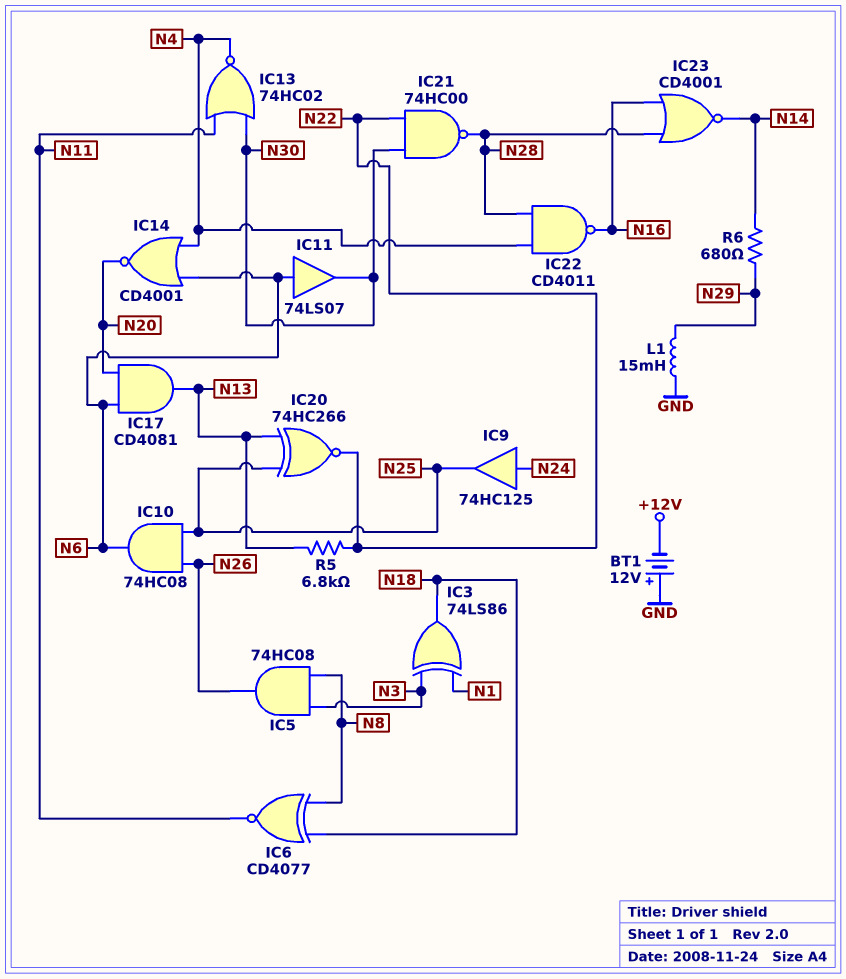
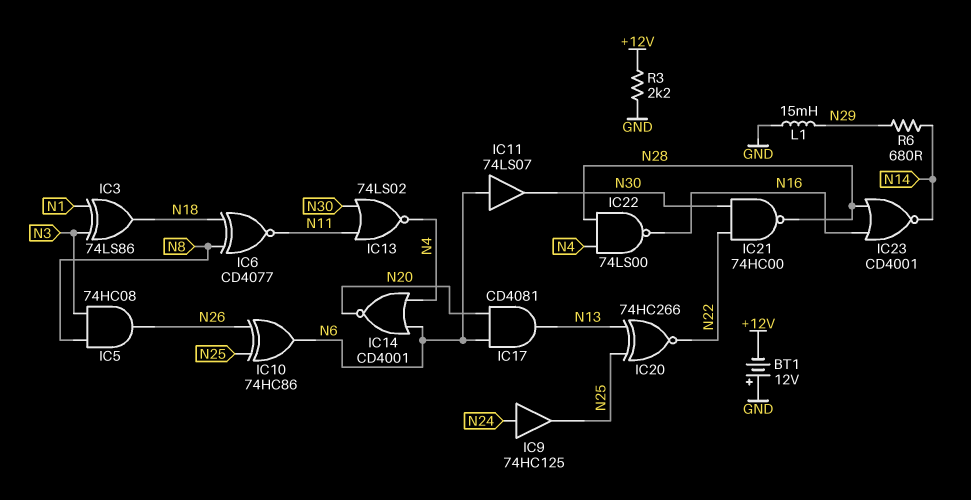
IC10: AND 74HC08 (in N25, in N26, out N6) -> XOR 74HC86 (in N25, in N26, out N6)
IC13: NOR 74HC02 (in N11, in N30, out N4) -> NOR 74LS02 (in N11, in N30, out N4)
IC22: NAND CD4011 (in N4, in N28, out N16) -> NAND 74LS00 (in N4, in N28, out N16)
R3: none -> 2.2k (+12V, GND)
R5: 6.8k (N13, N22) -> none

